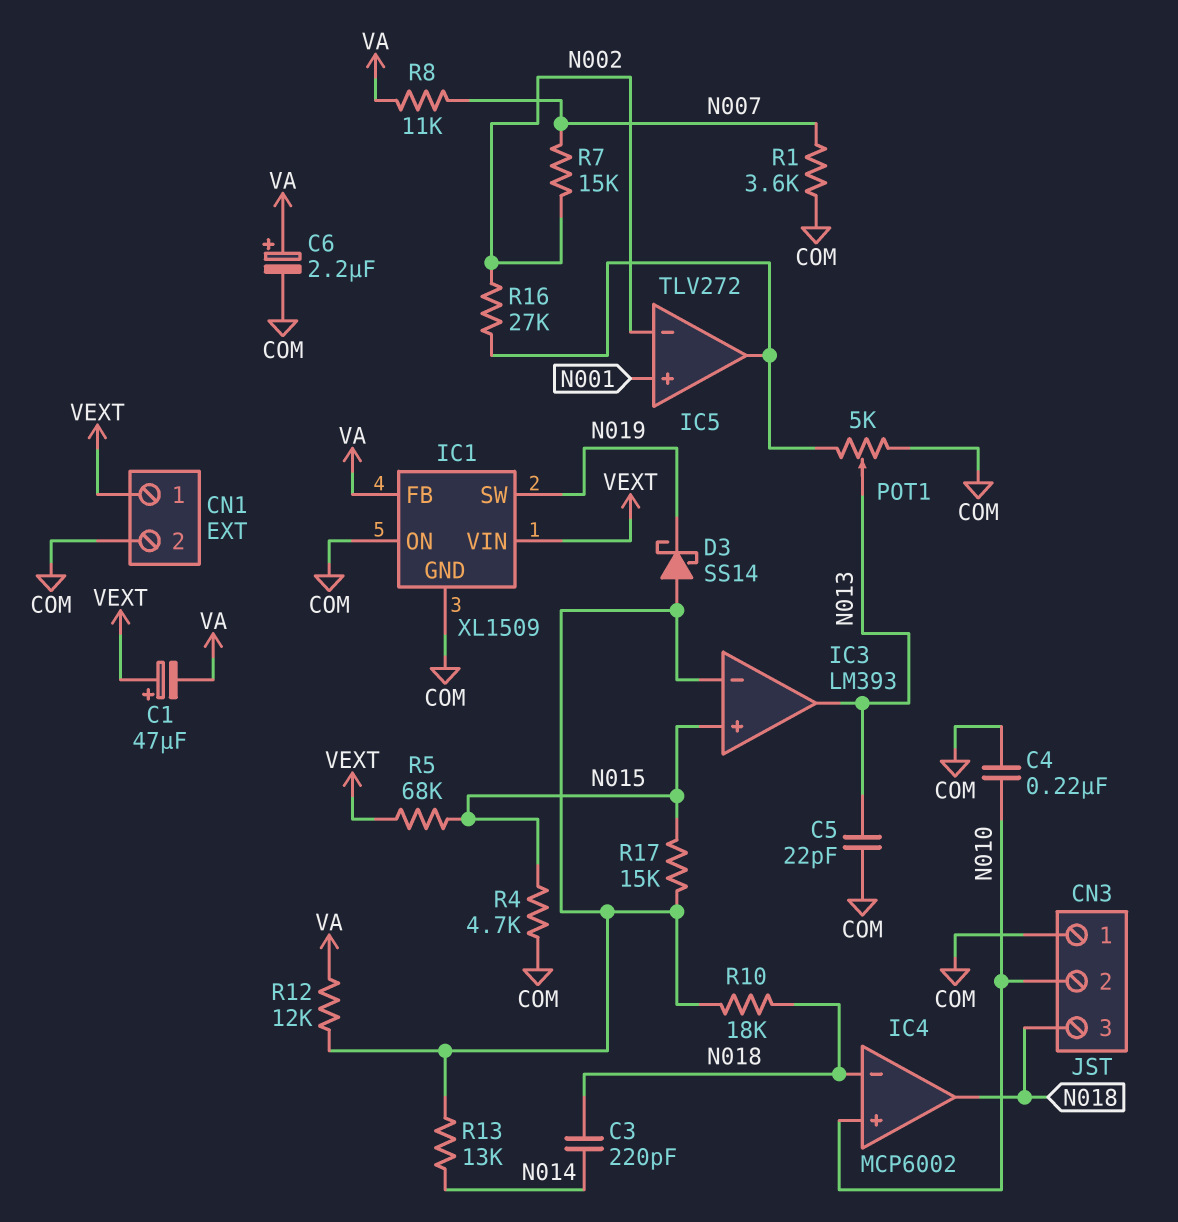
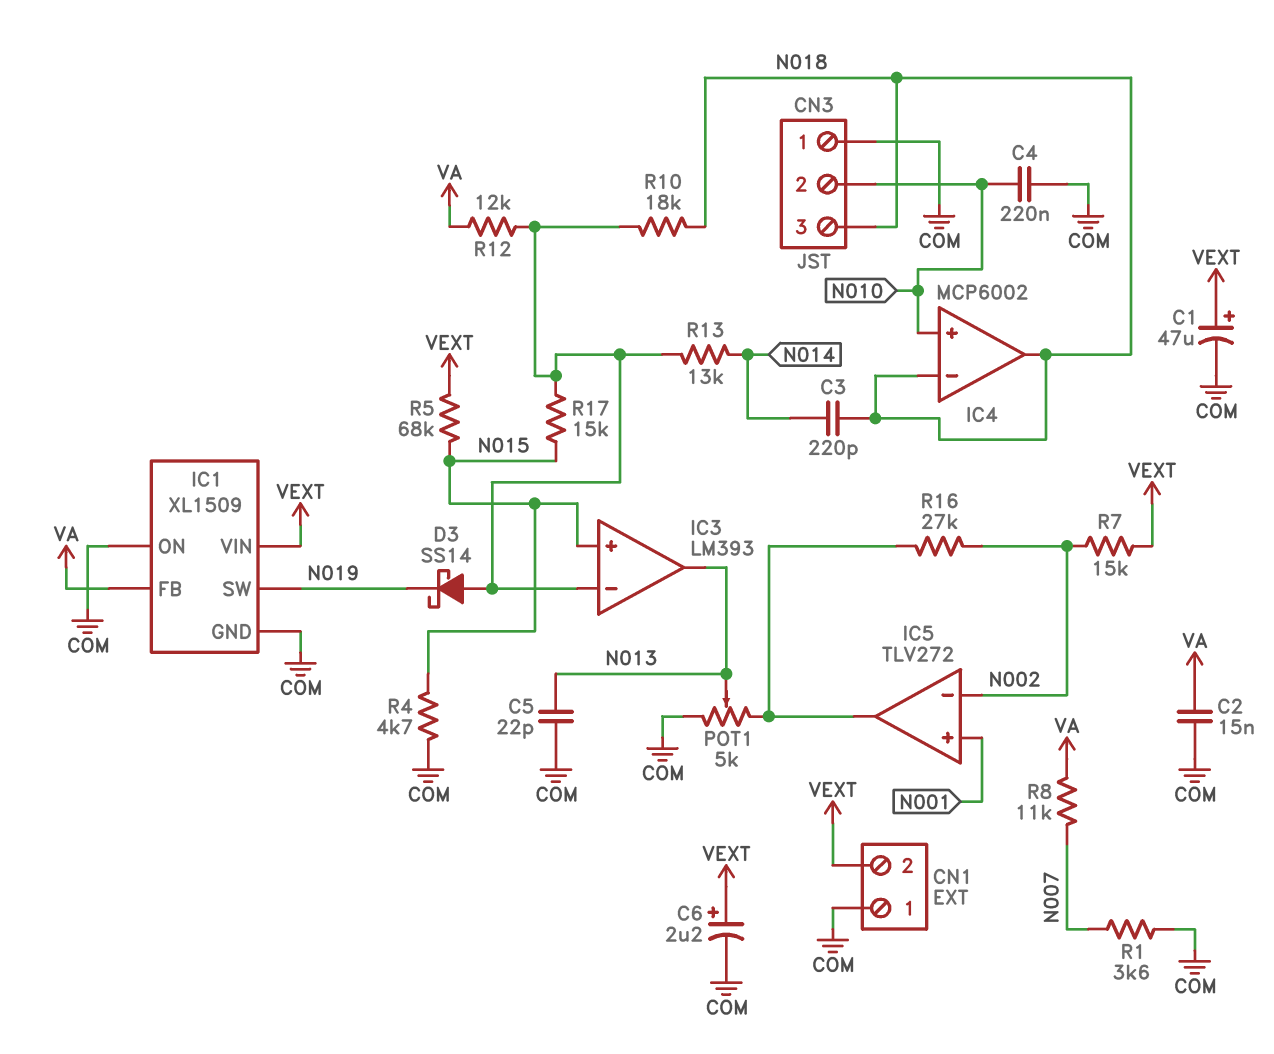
C1: 47uF (plus VEXT, minus VA) -> 47uF (plus VEXT, minus COM)
C2: none -> 15nF (COM, VA)
C6: 2.2uF (plus VA, minus COM) -> 2.2uF (plus VEXT, minus COM)
CN1 pin 1: VEXT -> COM
CN1 pin 2: COM -> VEXT
R7: 15k (N002, N007) -> 15k (N002, VEXT)

